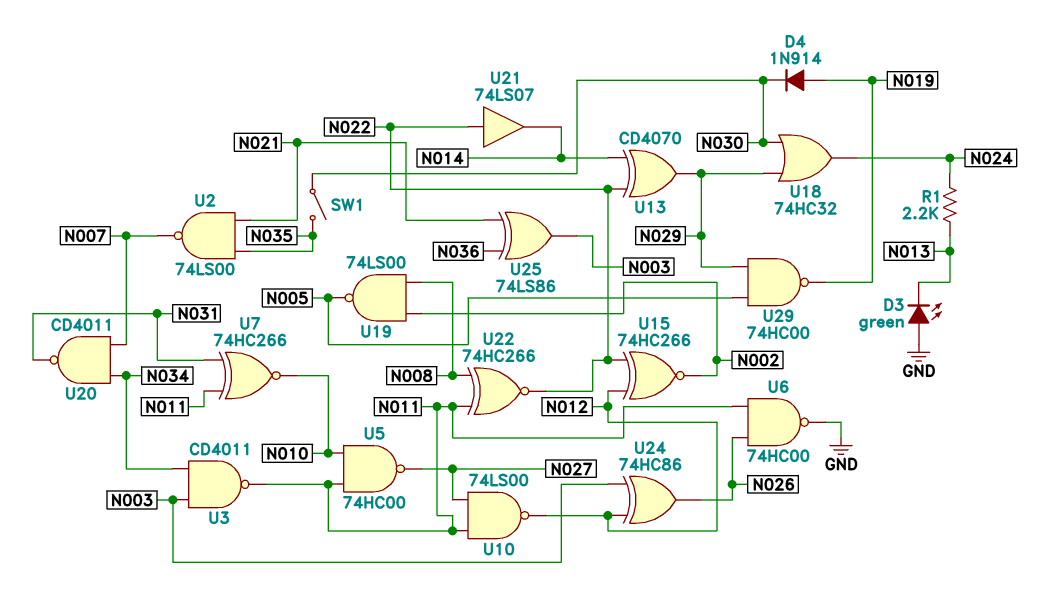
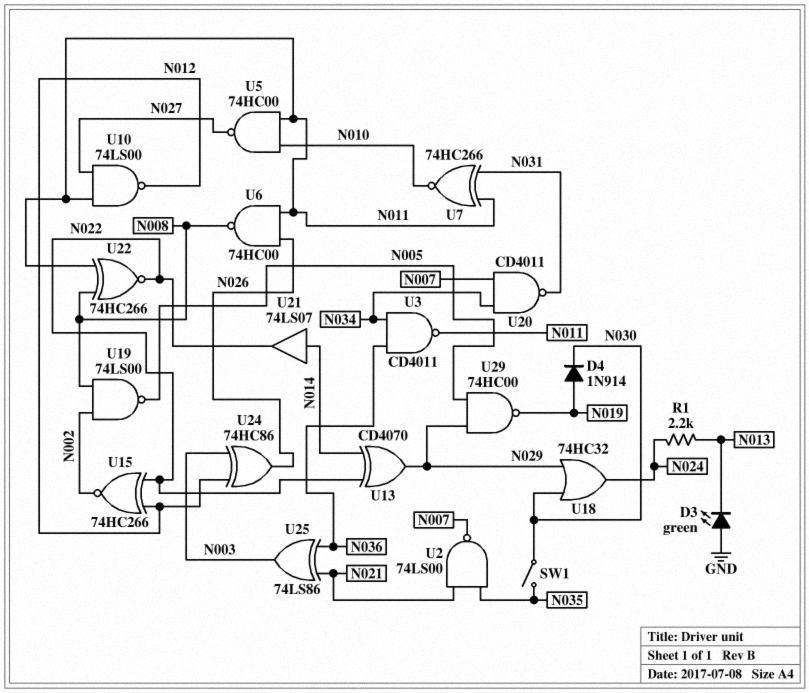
U3: NAND CD4011 (in N003, in N034, out N011) -> NAND CD4011 (in N034, in N036, out N011)
U6: NAND 74HC00 (in N011, in N026, out GND) -> NAND 74HC00 (in N011, in N026, out N008)
U21: buffer 74LS07 (in N022, out N014) -> buffer 74LS07 (in N014, out N022)

